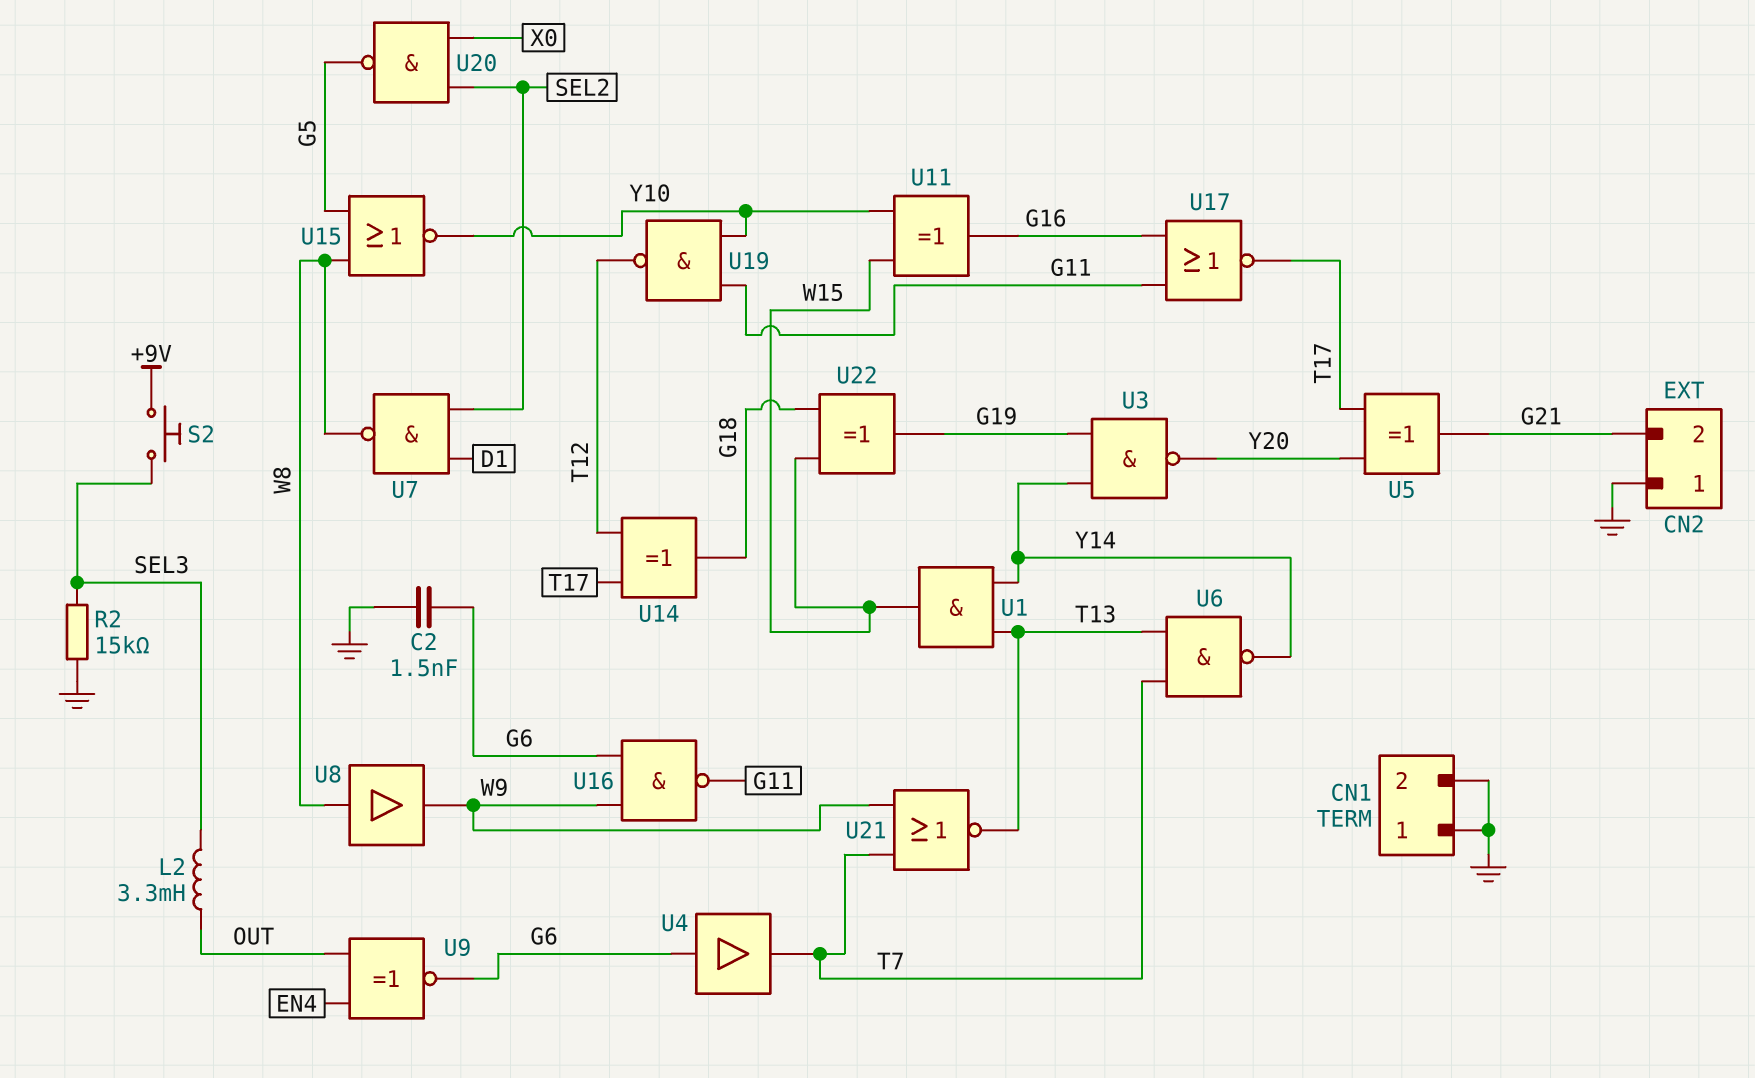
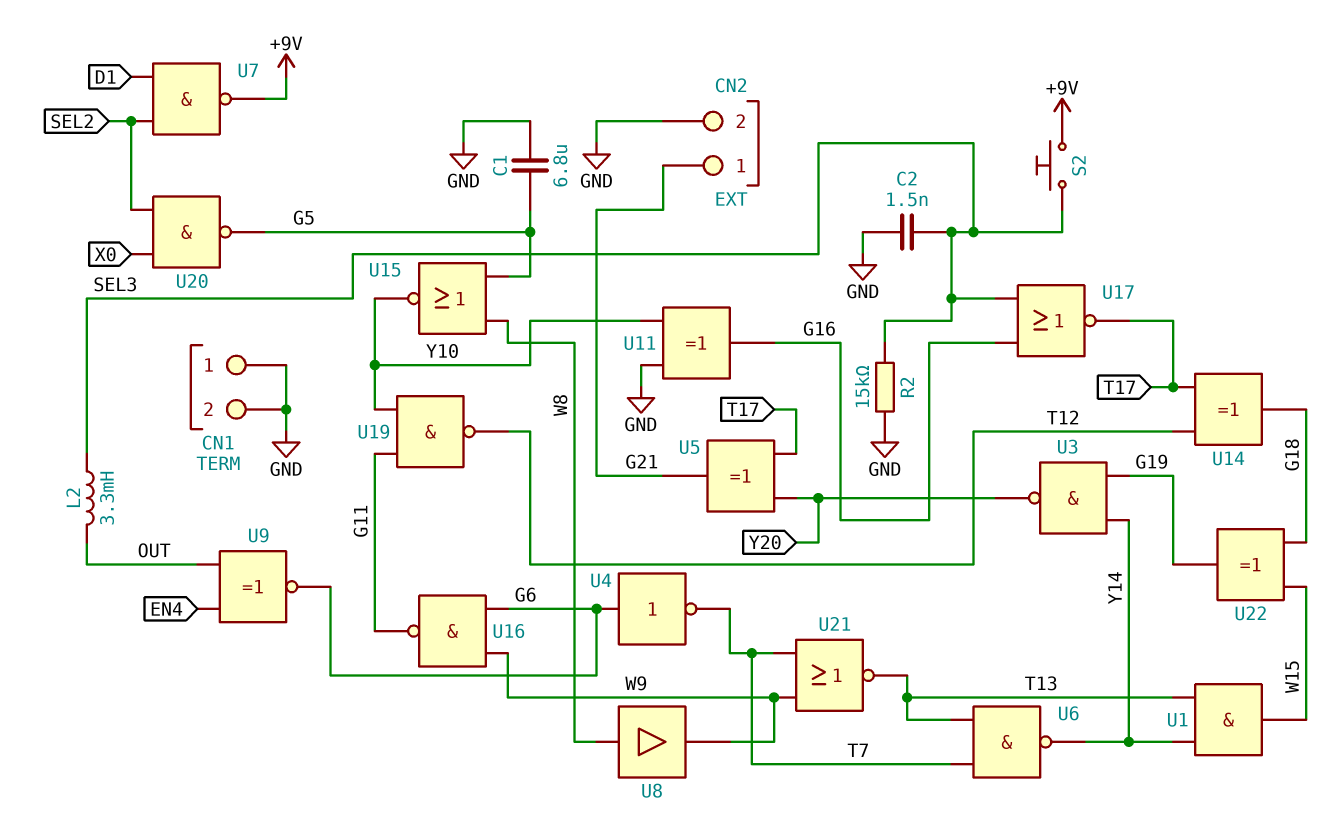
C1: none -> 6.8uF (G5, GND)
C2: 1.5nF (G6, GND) -> 1.5nF (GND, SEL3)
CN2 pin 1: GND -> G21
CN2 pin 2: G21 -> GND
U4: buffer (in G6, out T7) -> NOT (in G6, out T7)
U7: NAND (in D1, in SEL2, out W8) -> NAND (in D1, in SEL2, out +9V)
U11: XOR (in W15, in Y10, out G16) -> XOR (in GND, in Y10, out G16)
U17: NOR (in G11, in G16, out T17) -> NOR (in G16, in SEL3, out T17)

